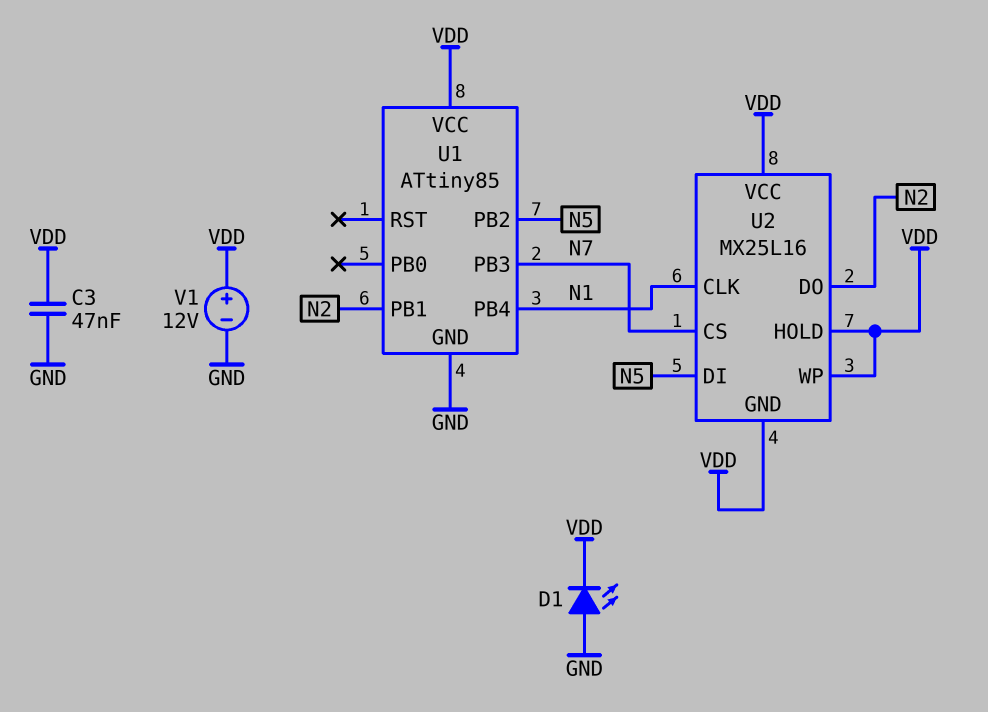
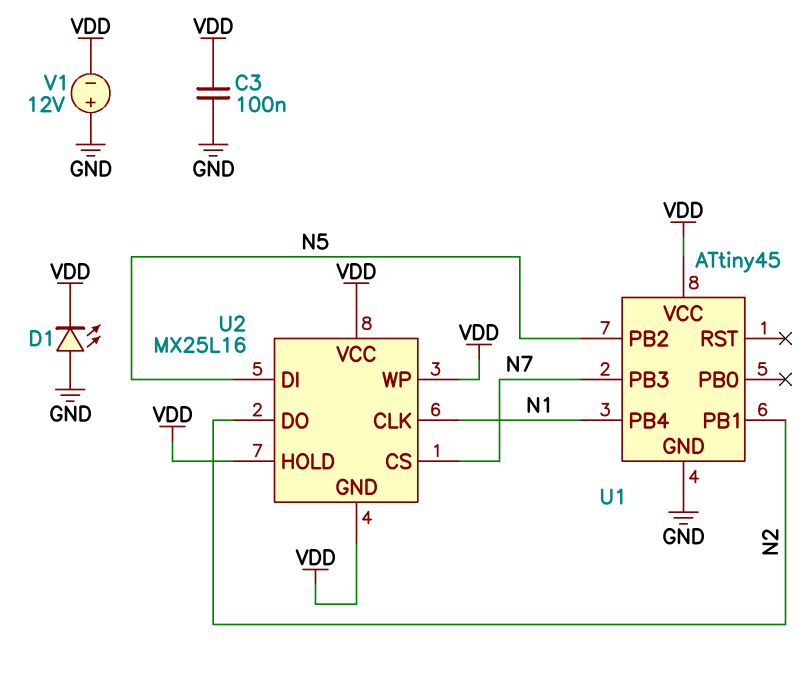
C3: 47nF (GND, VDD) -> 100nF (GND, VDD)
U1: ATtiny85 -> ATtiny45
V1: 12V (plus VDD, minus GND) -> 12V (plus GND, minus VDD)

